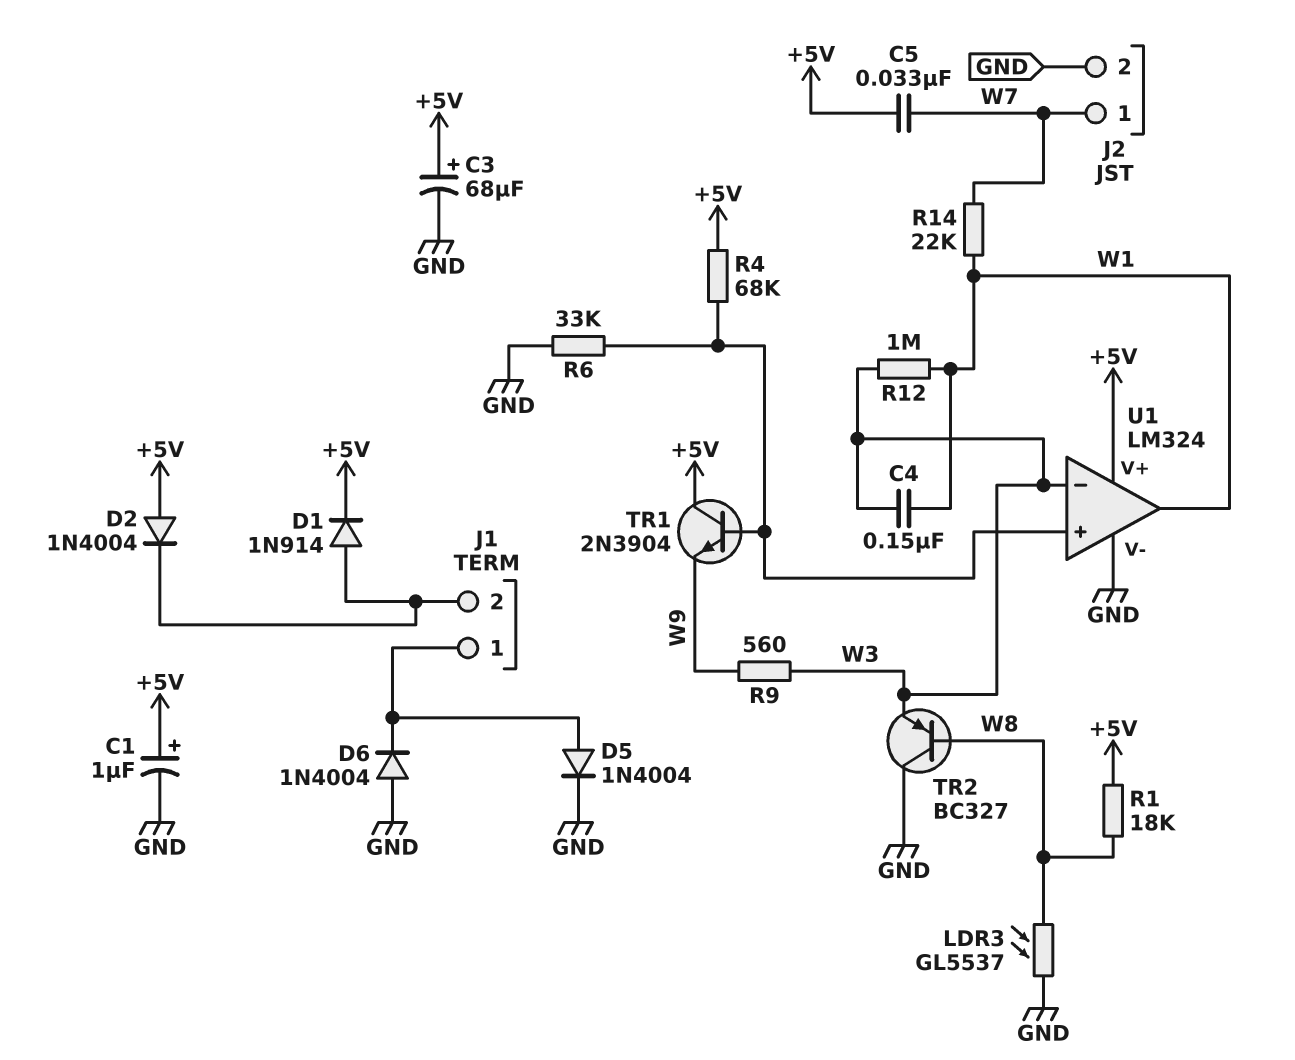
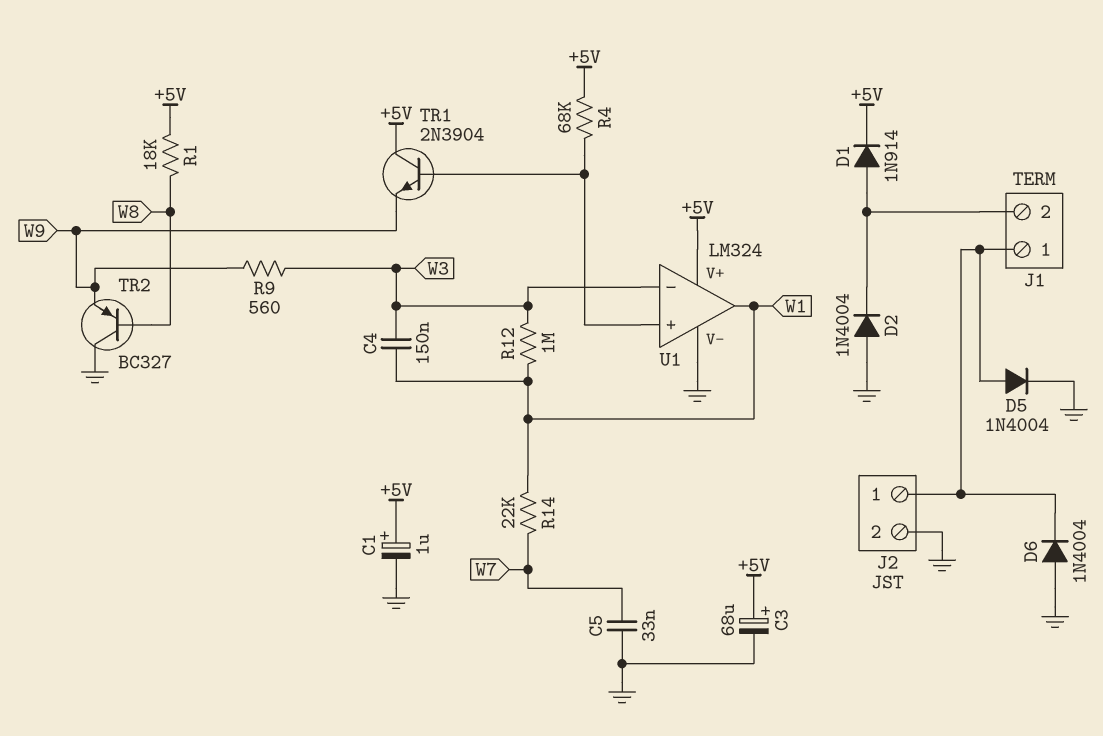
C5: 33nF (+5V, W7) -> 33nF (GND, W7)
D2: diode 1N4004 (A +5V, K J1/2) -> diode 1N4004 (A GND, K J1/2)
J2 pin 1: W7 -> J1/1
LDR3: GL5537 (GND, W8) -> none
R6: 33k (GND, U1/in+) -> none
TR2: PNP BC327 (B W8, C GND, E W3) -> PNP BC327 (B W8, C GND, E W9)

